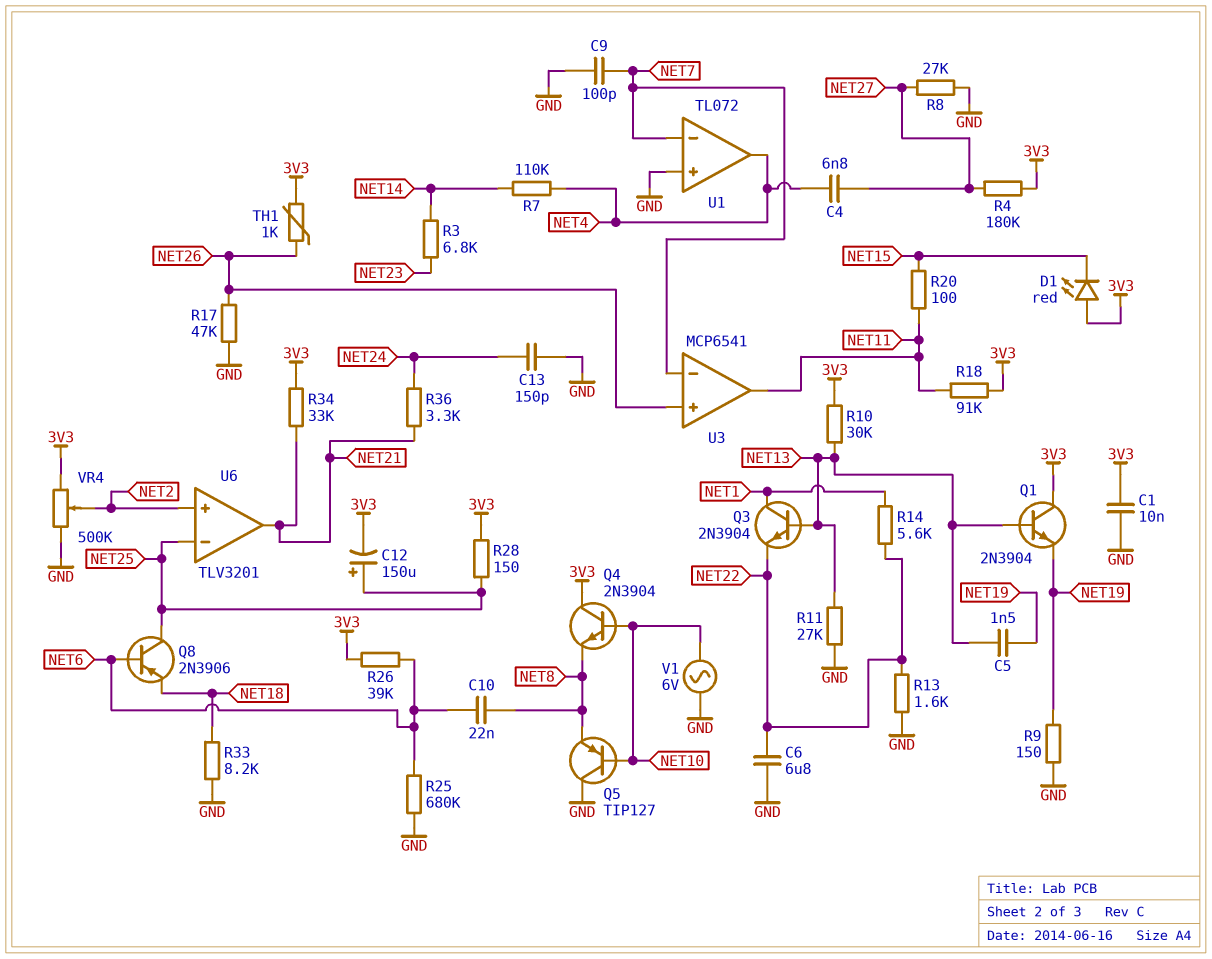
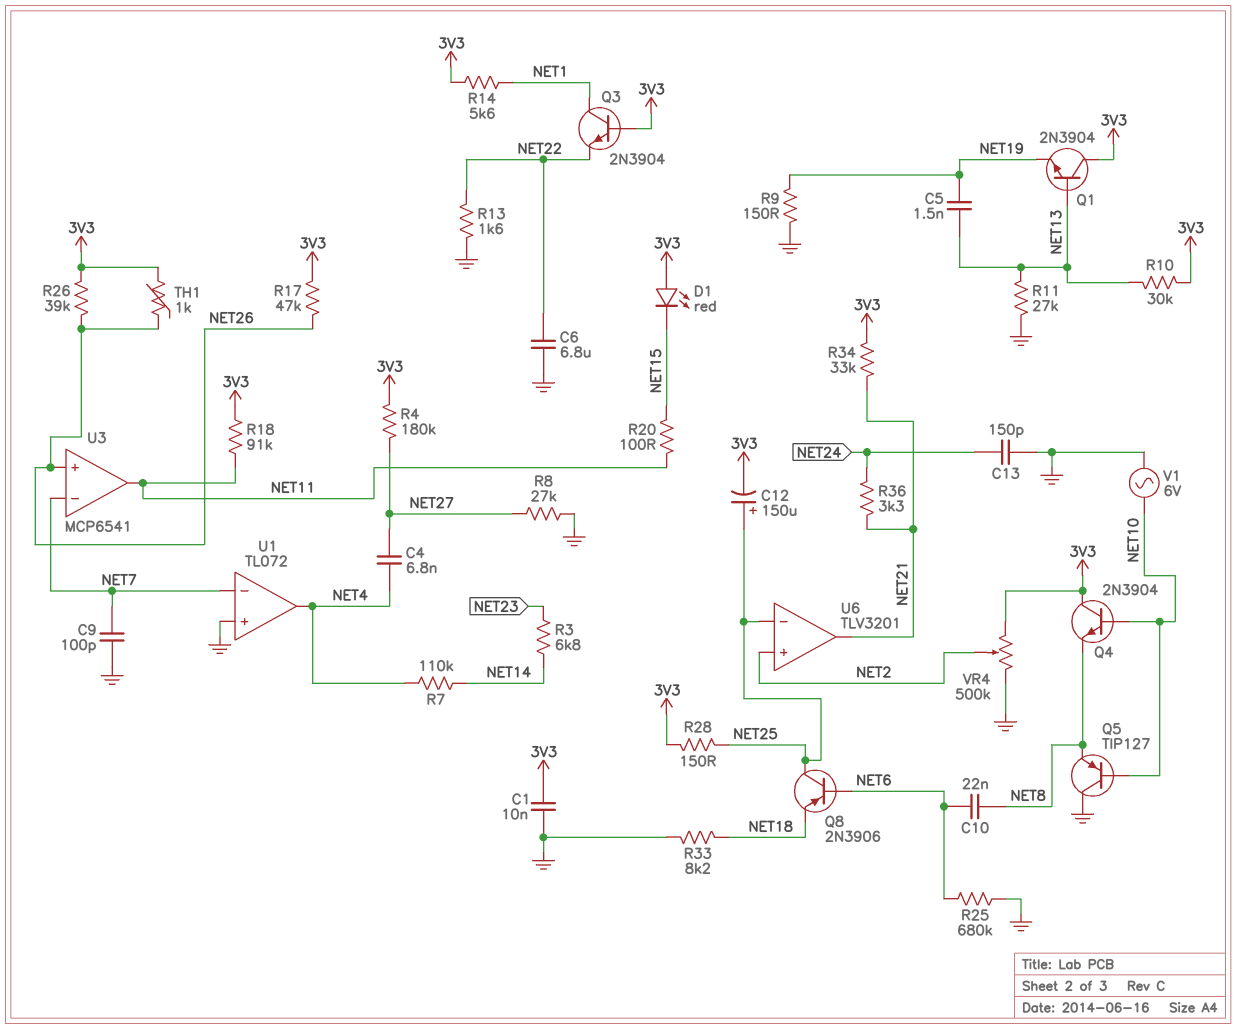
Q3: NPN 2N3904 (B NET13, C NET1, E NET22) -> NPN 2N3904 (B 3V3, C NET1, E NET22)
R14: 5.6k (NET1, NET22) -> 5.6k (3V3, NET1)
R17: 47k (GND, NET26) -> 47k (3V3, NET26)
R26: 39k (3V3, NET6) -> 39k (3V3, NET26)

